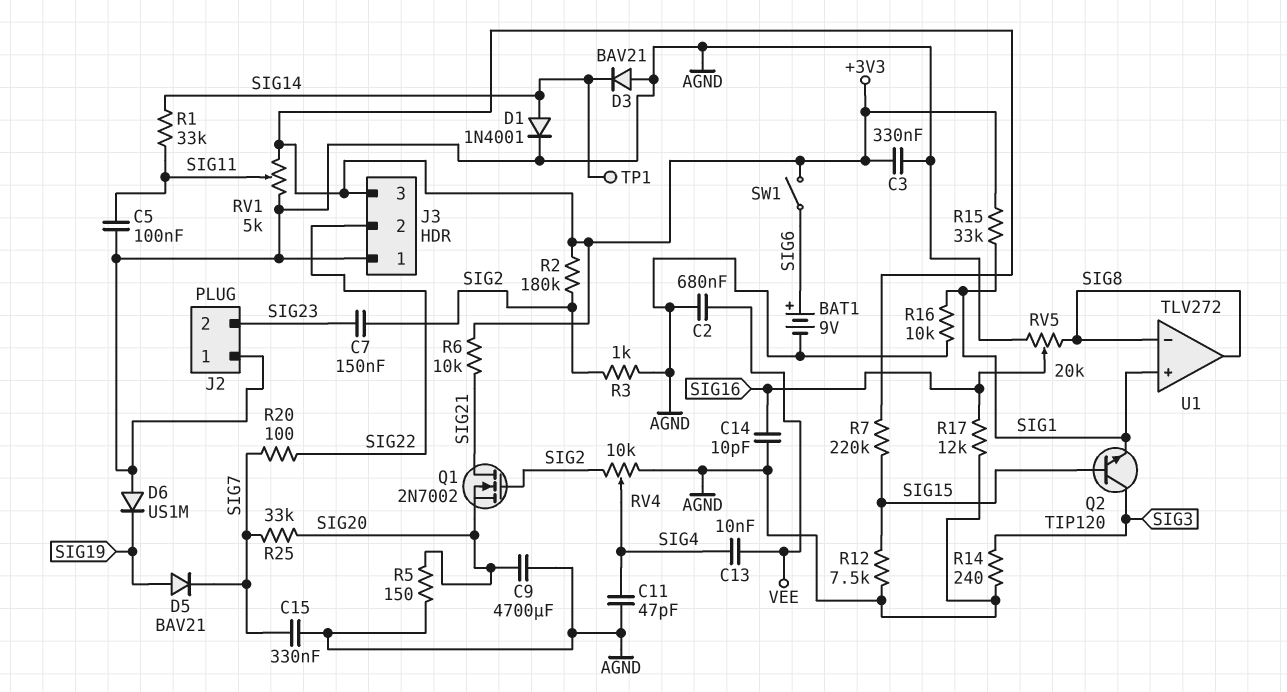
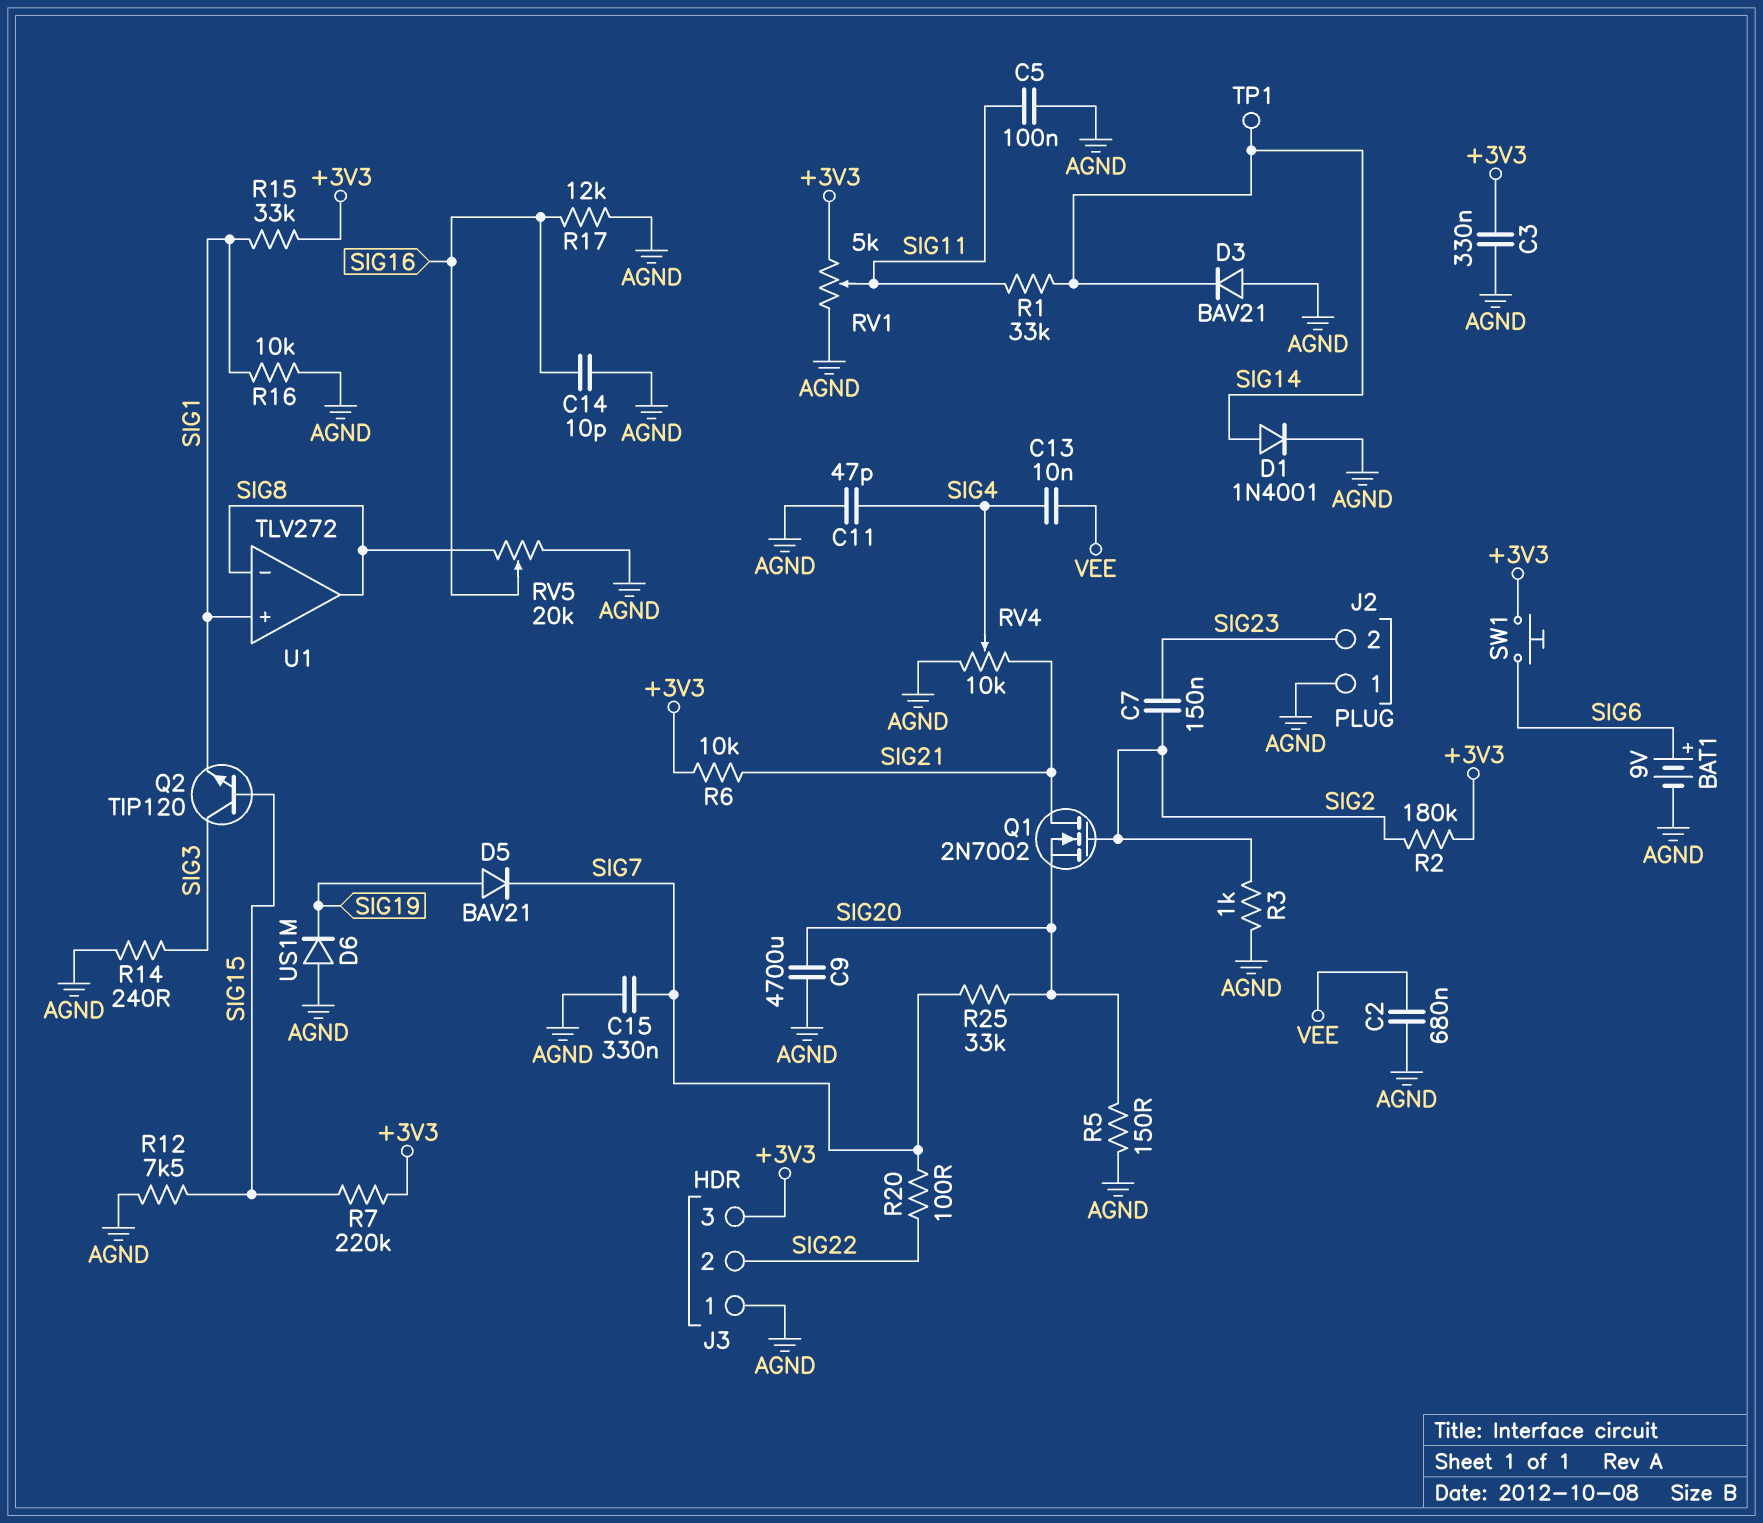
RV4: 10k (AGND, SIG2, wiper SIG4) -> 10k (AGND, SIG21, wiper SIG4)
SW1: switch (+3V3, SIG6) -> button (+3V3, SIG6)

